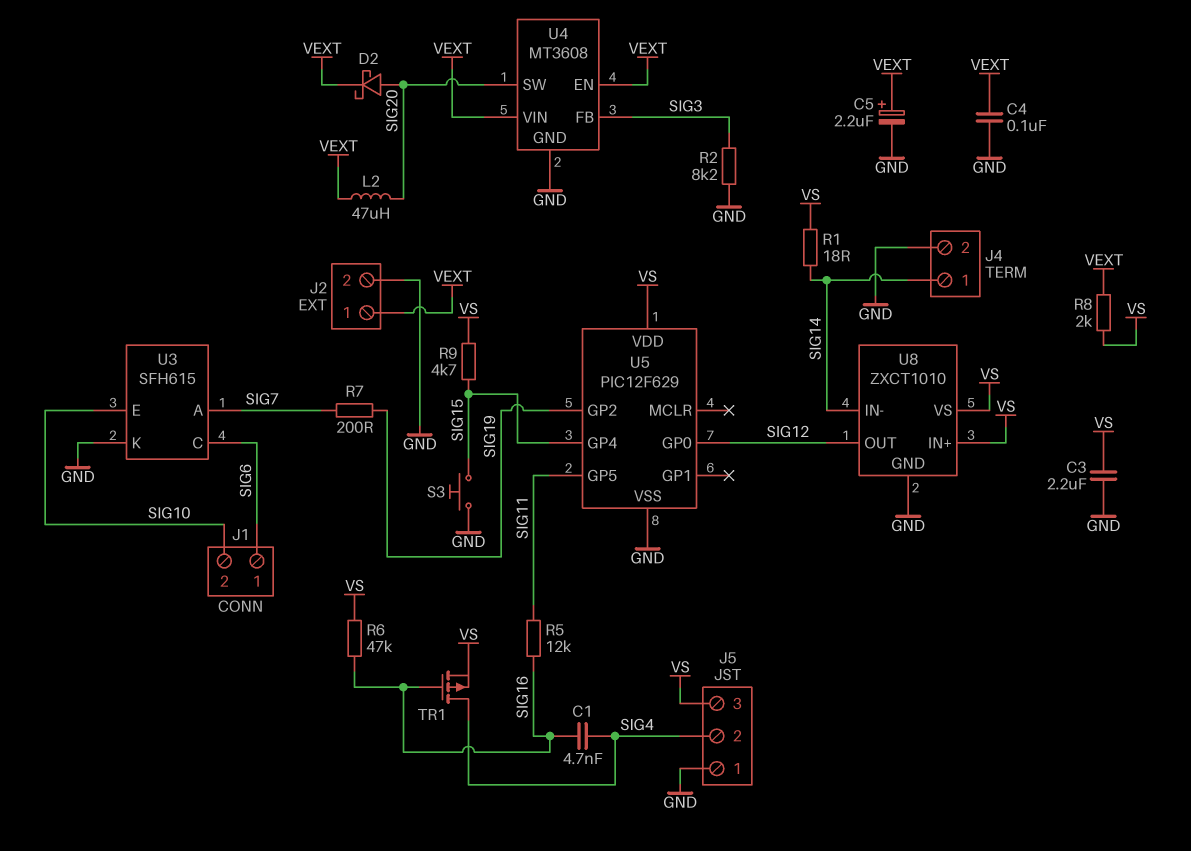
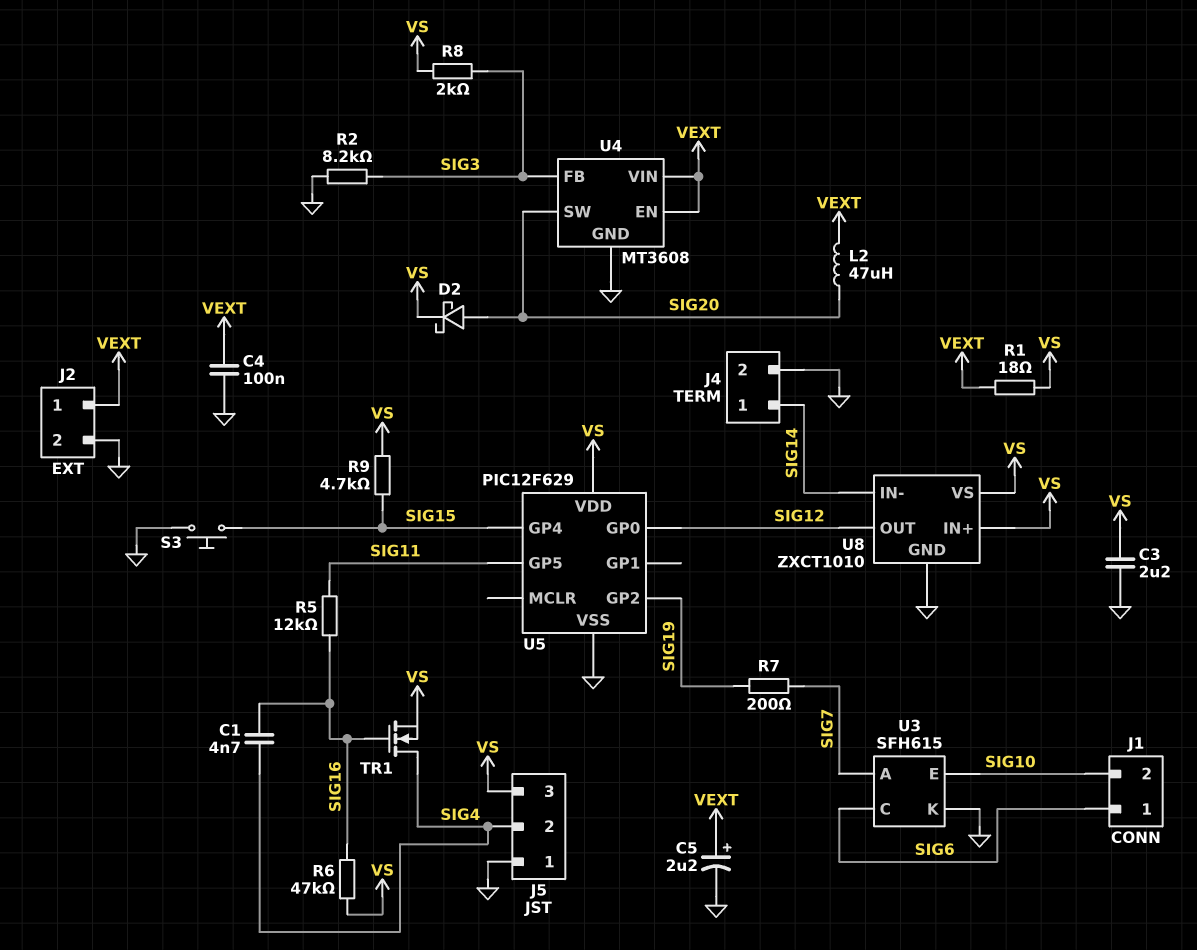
D2: schottky (A SIG20, K VEXT) -> schottky (A SIG20, K VS)
R1: 18 (SIG14, VS) -> 18 (VEXT, VS)
R8: 2k (VEXT, VS) -> 2k (SIG3, VS)
TR1: PMOS (G SIG16, D SIG4, S VS) -> NMOS (G SIG16, D SIG4, S VS)

